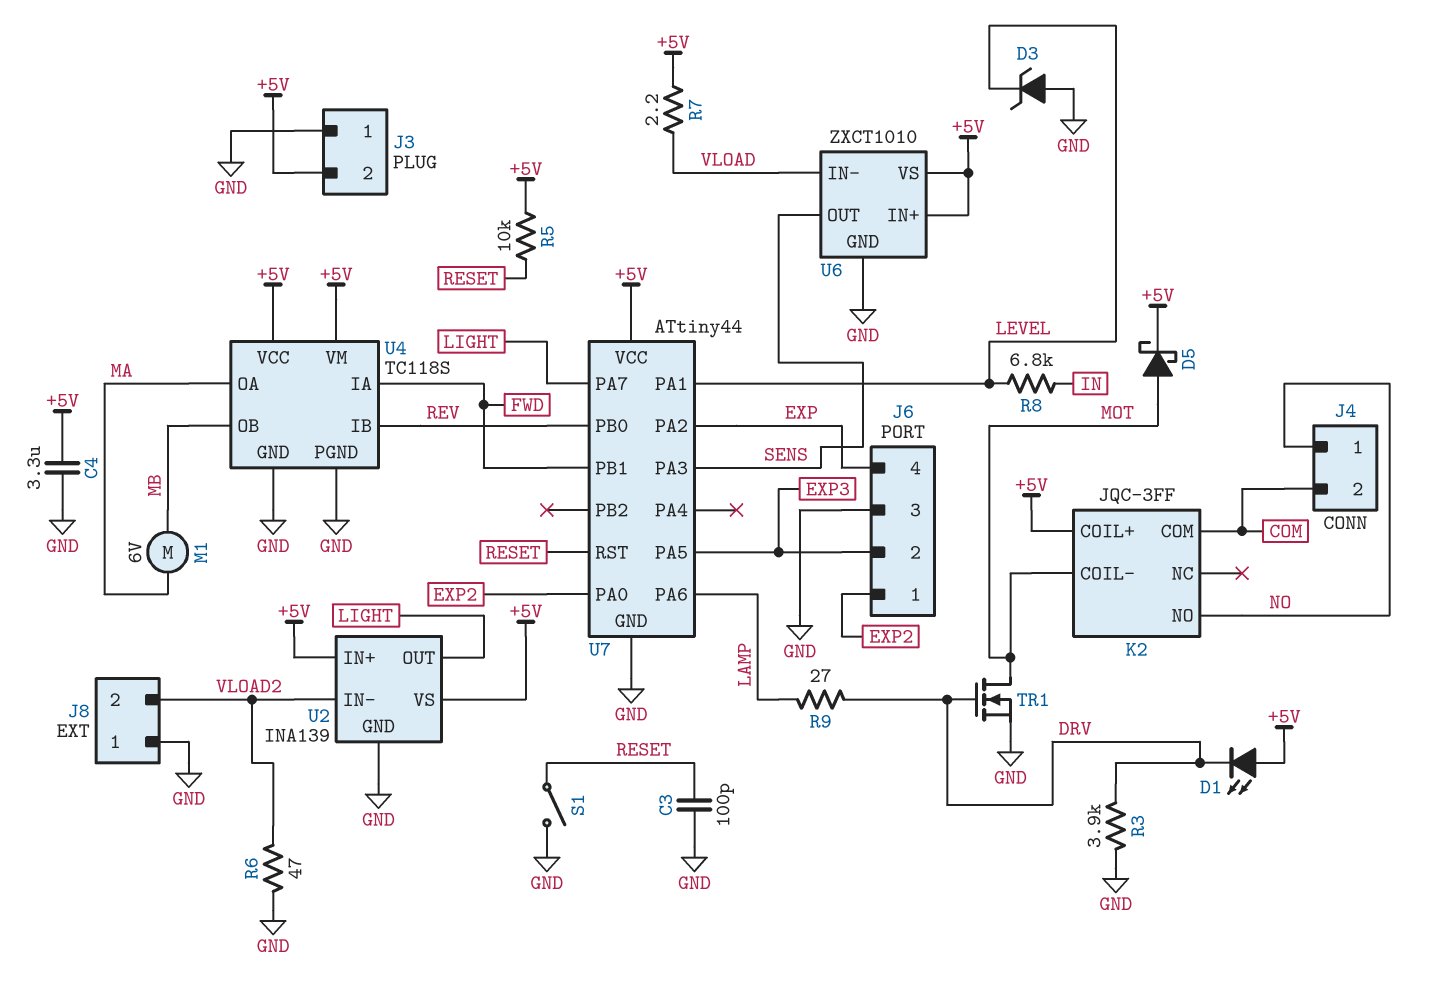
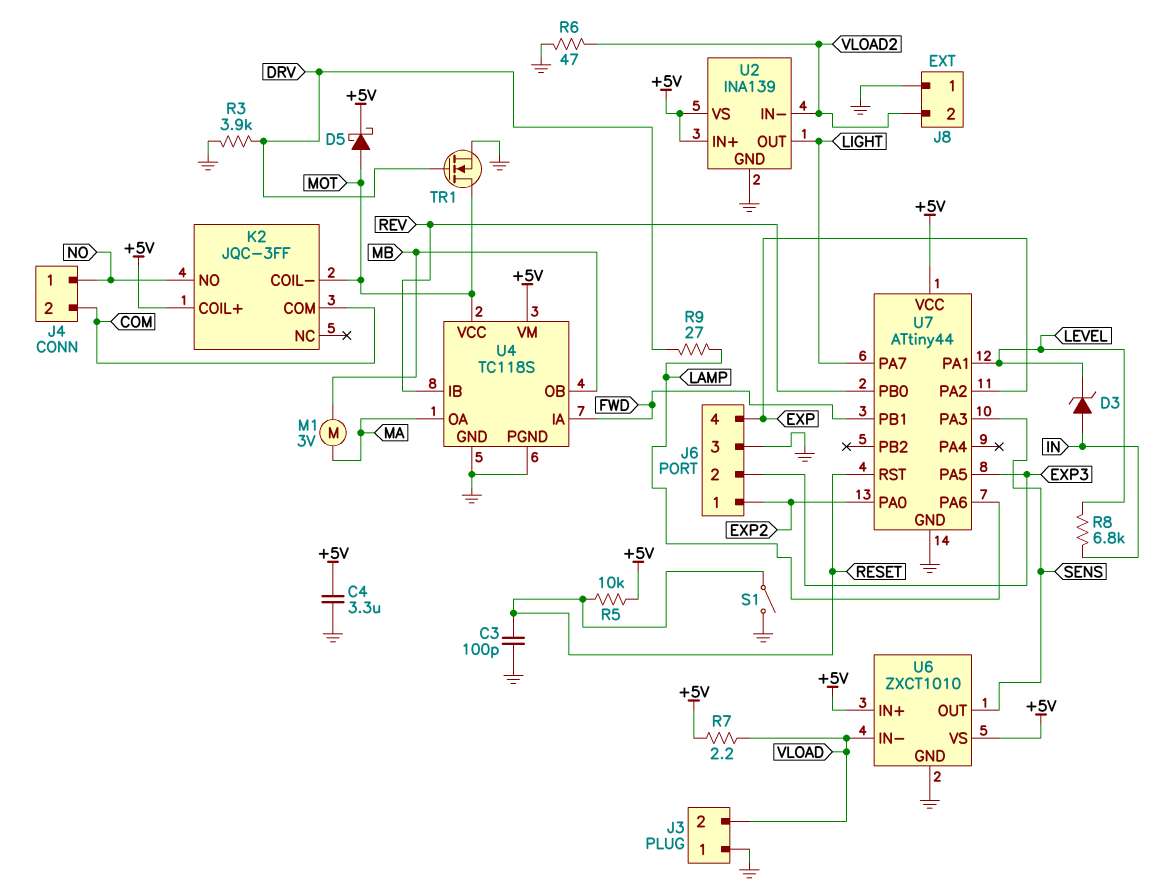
D1: LED (A +5V, K DRV) -> none
D3: zener (A GND, K LEVEL) -> zener (A IN, K LEVEL)
J3 pin 2: +5V -> VLOAD
M1: motor 6V (MA, MB) -> motor 3V (MA, MB)
U4 pin VCC: +5V -> MOT

